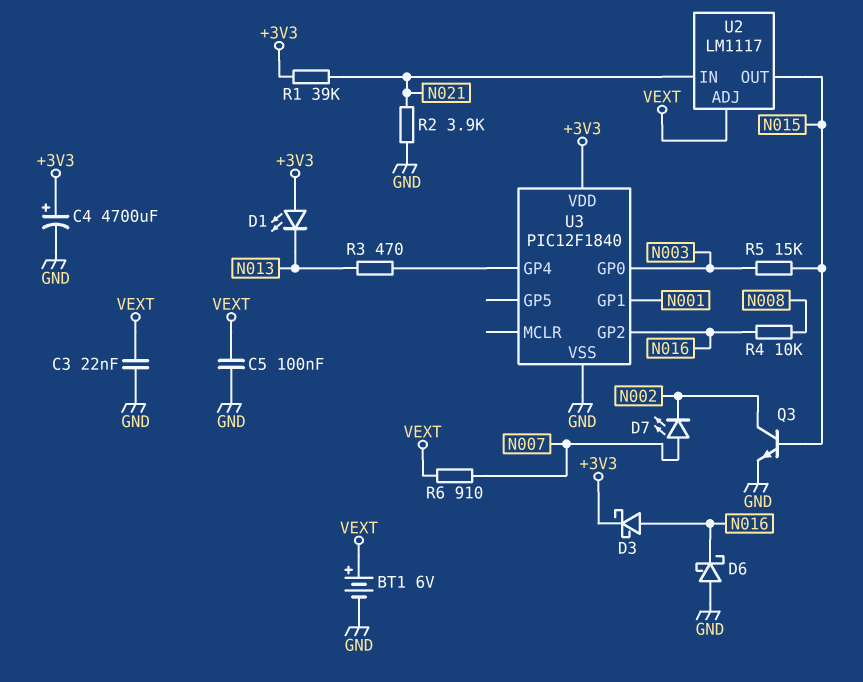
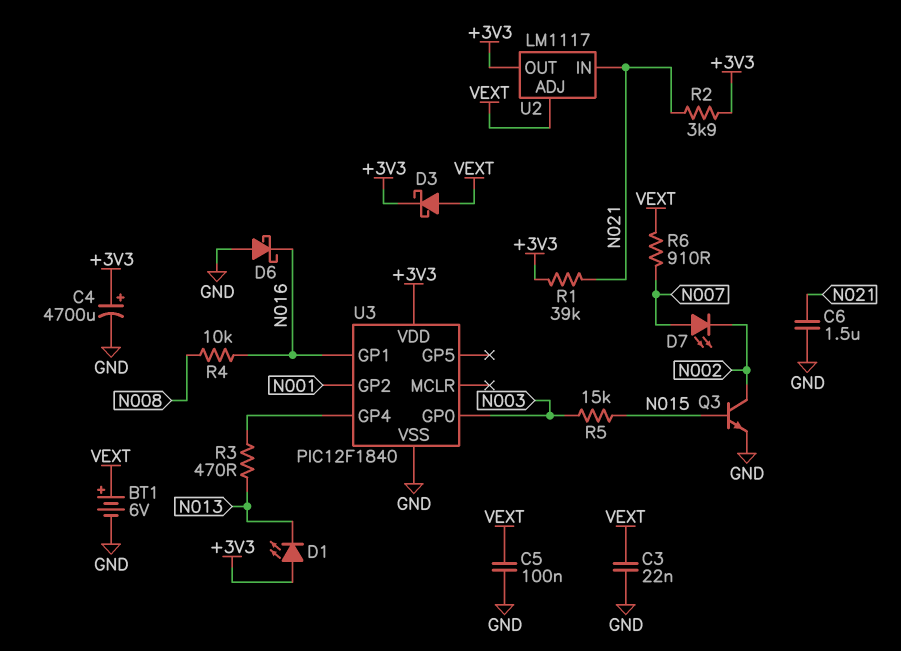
C6: none -> 1.5uF (GND, N021)
D3: schottky (A N016, K +3V3) -> schottky (A VEXT, K +3V3)
R2: 3.9k (GND, N021) -> 3.9k (+3V3, N021)
U2 pin OUT: N015 -> +3V3
U3 pin GP1: N001 -> N016
U3 pin GP2: N016 -> N001

